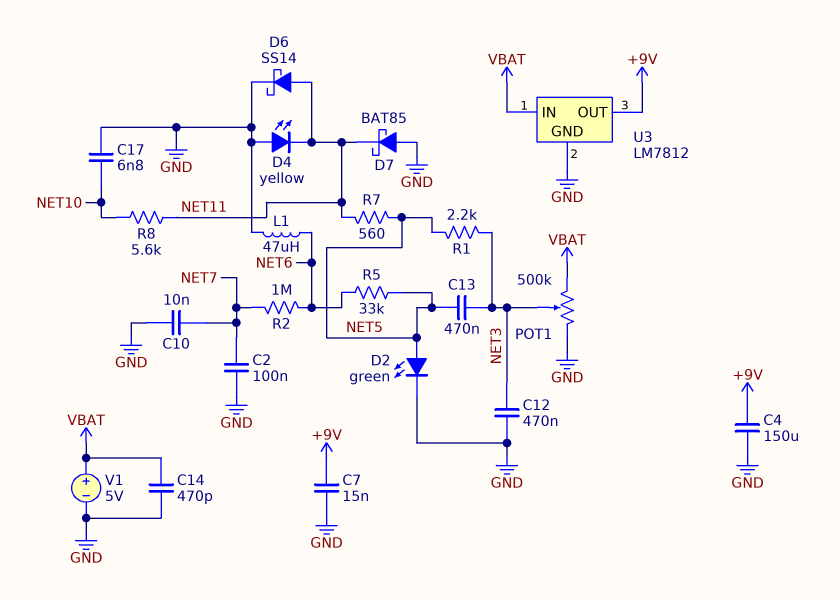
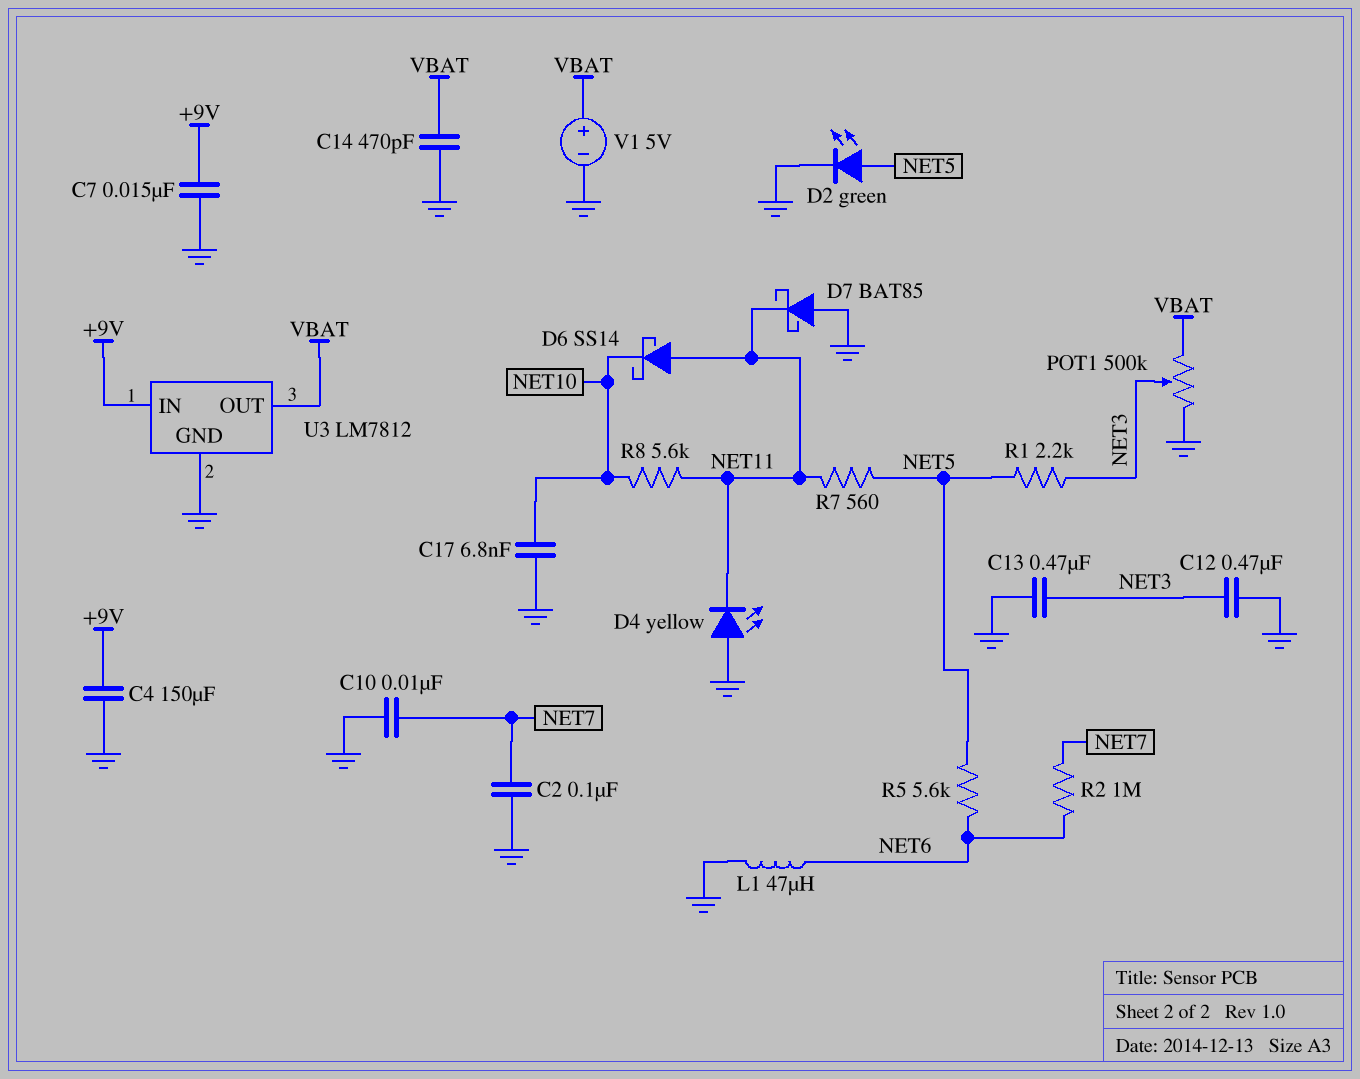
C13: 470nF (NET3, NET5) -> 470nF (GND, NET3)
D6: schottky SS14 (A NET11, K GND) -> schottky SS14 (A NET11, K NET10)
R5: 33k (NET5, NET6) -> 5.6k (NET5, NET6)
U3 pin IN: VBAT -> +9V
U3 pin OUT: +9V -> VBAT

